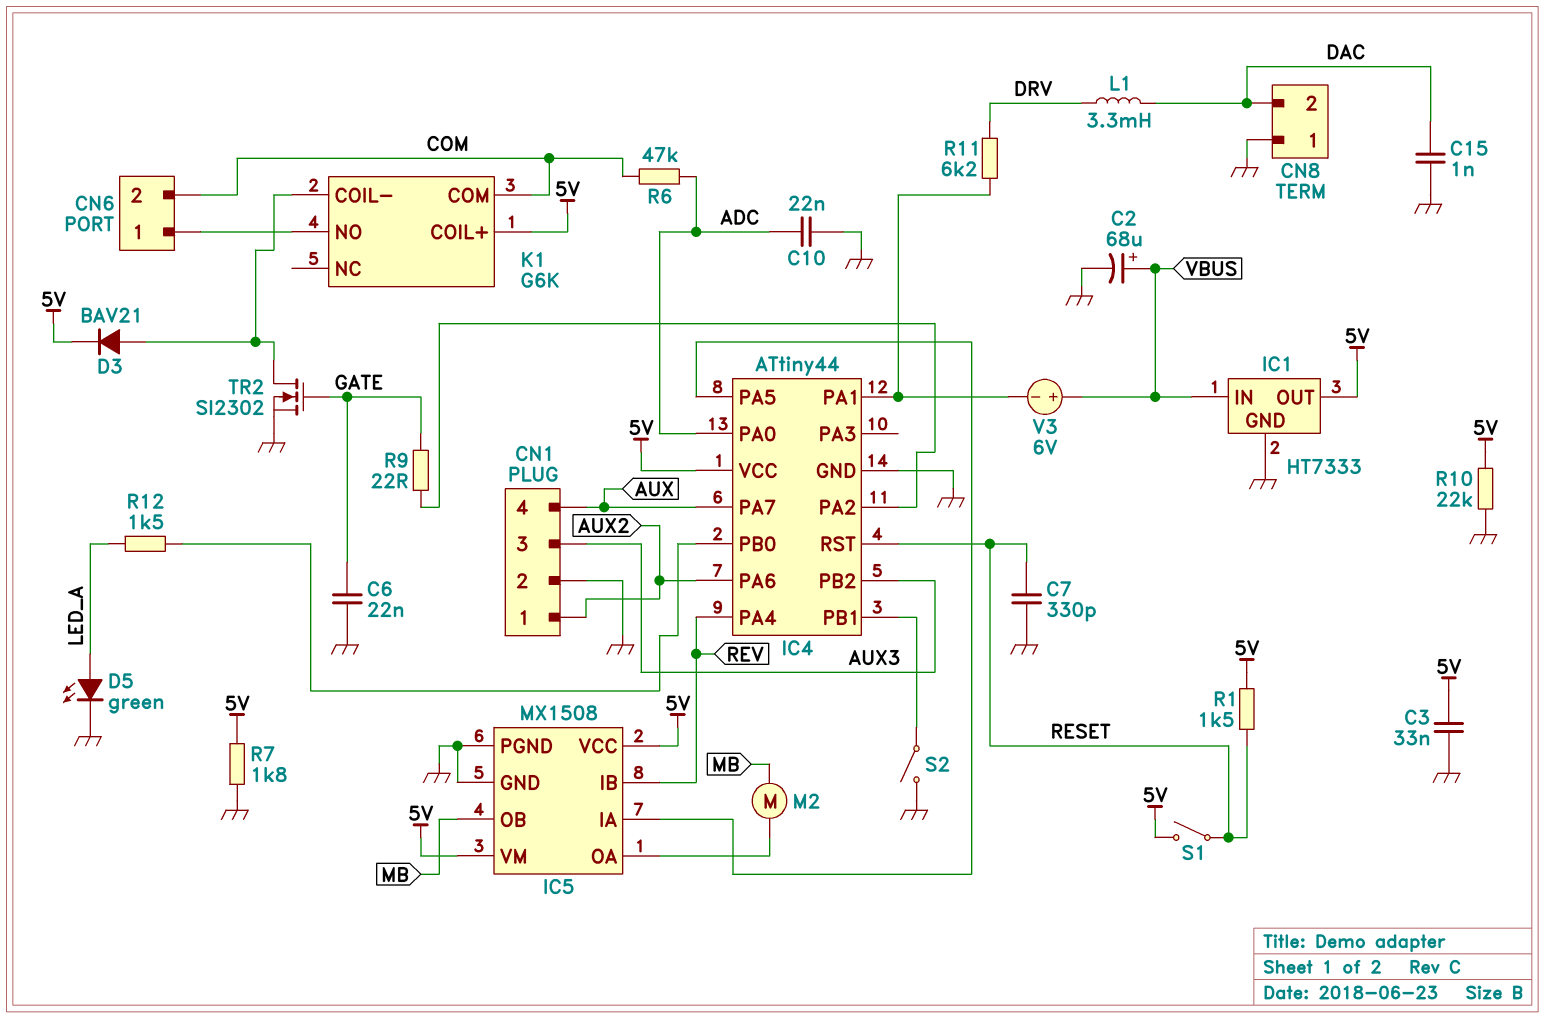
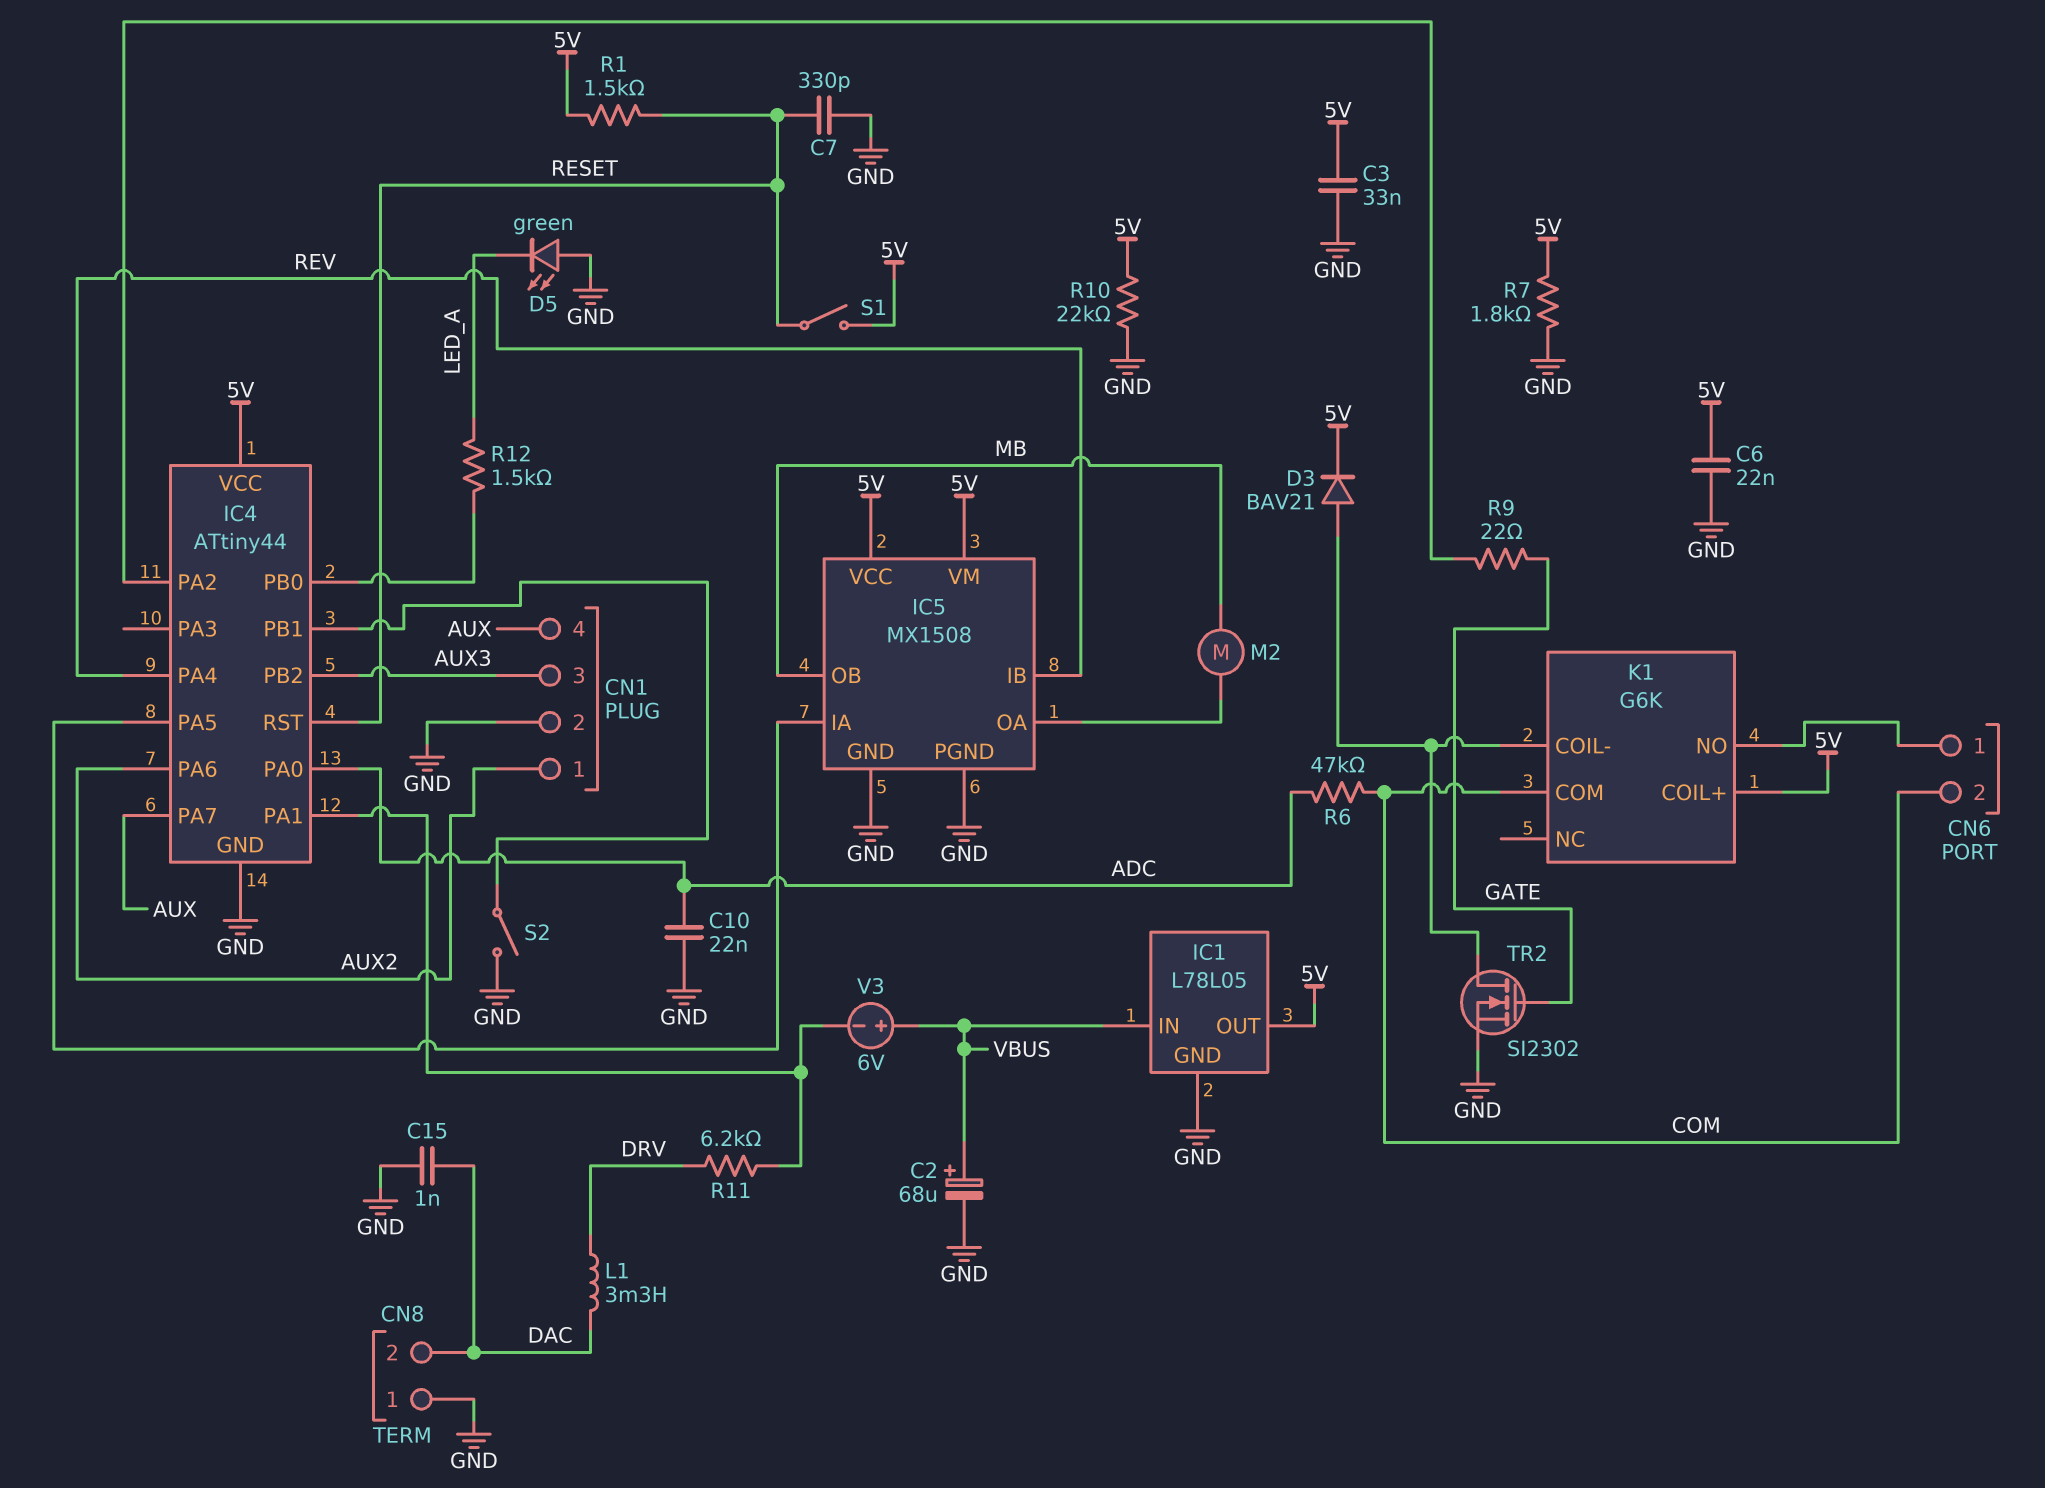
C6: 22nF (GATE, GND) -> 22nF (5V, GND)
D5: LED green (A LED_A, K GND) -> LED green (A GND, K LED_A)
IC1: HT7333 -> L78L05

